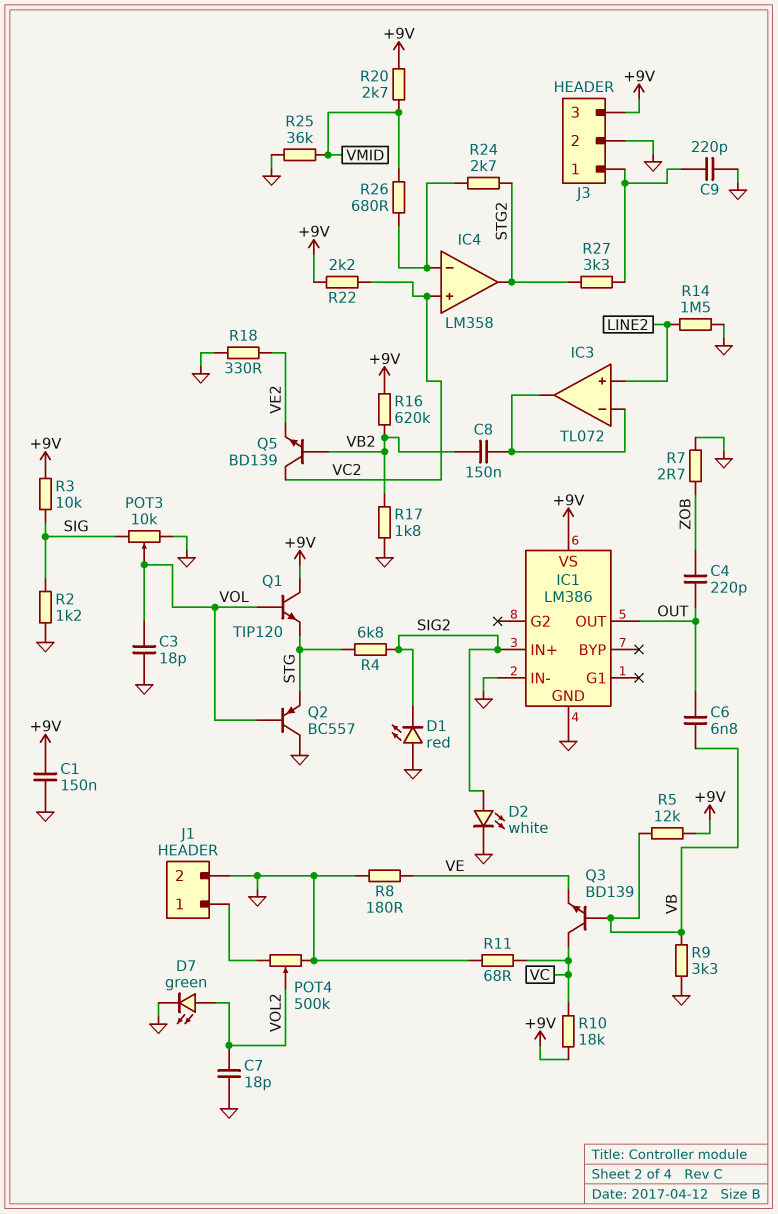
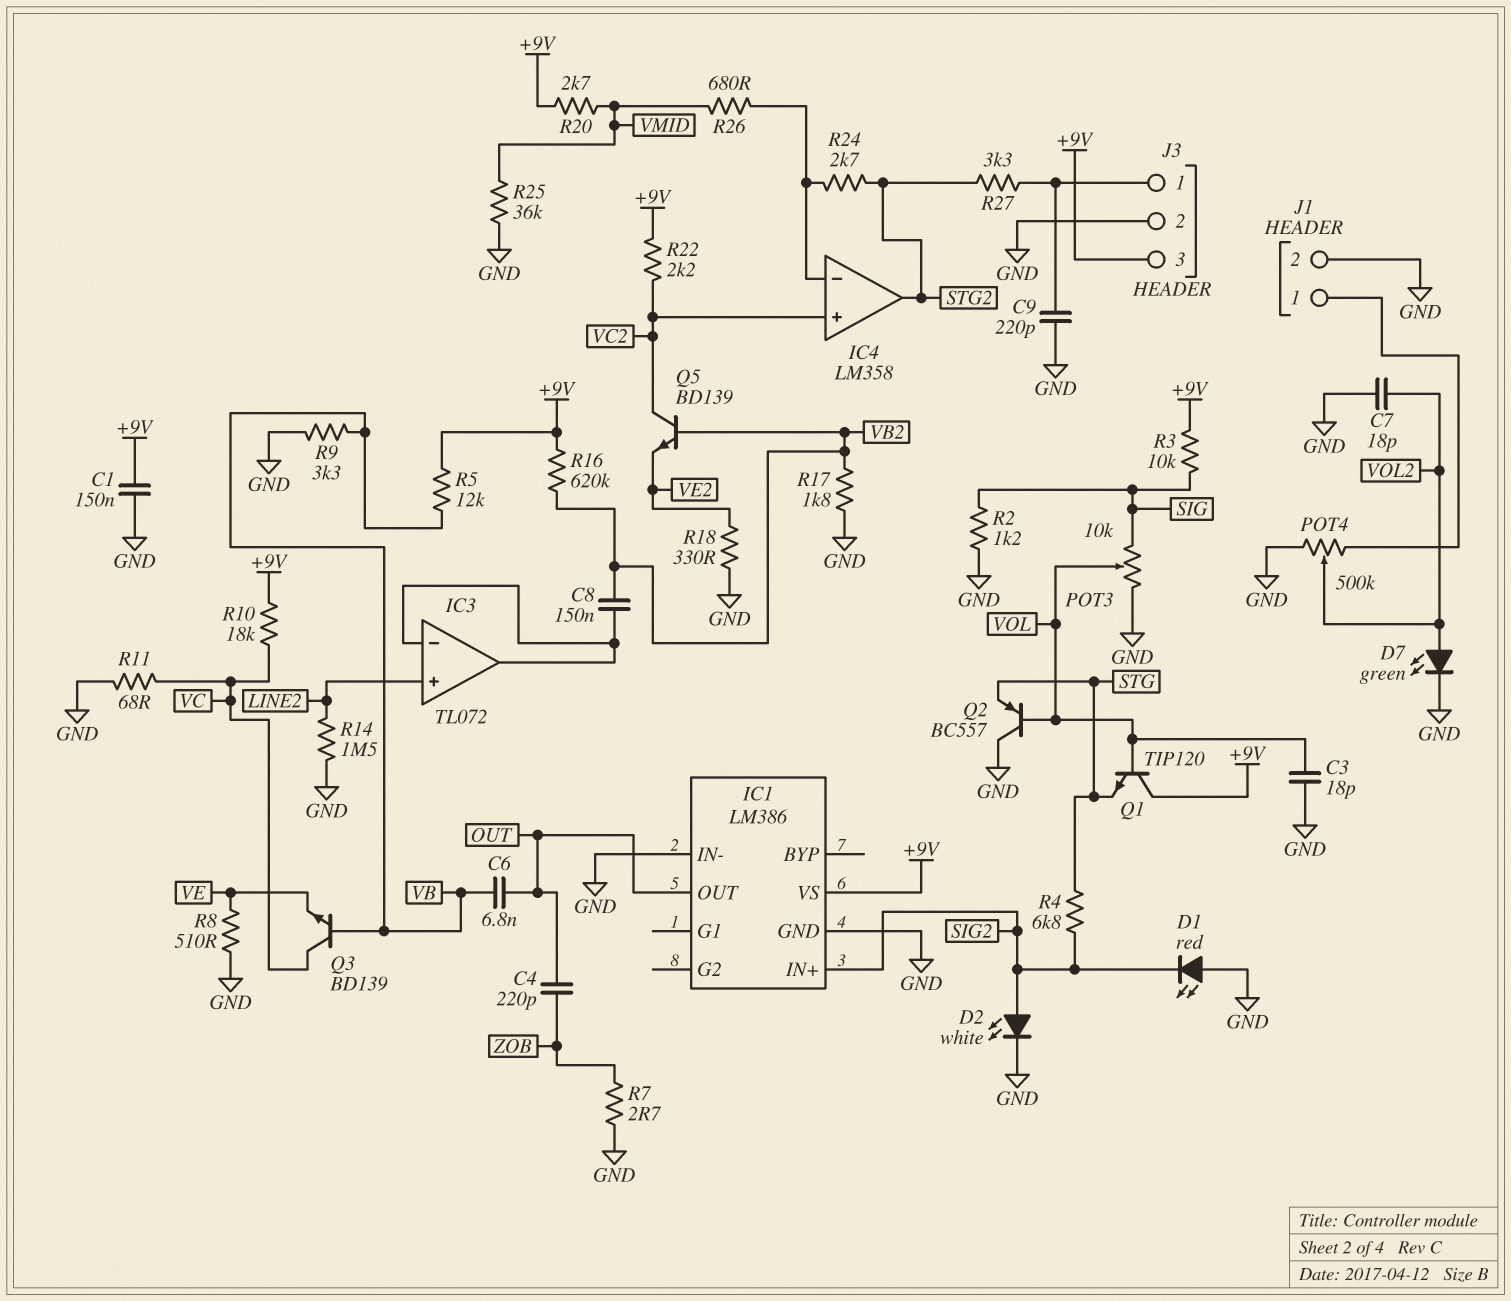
R8: 180 (GND, VE) -> 510 (GND, VE)

